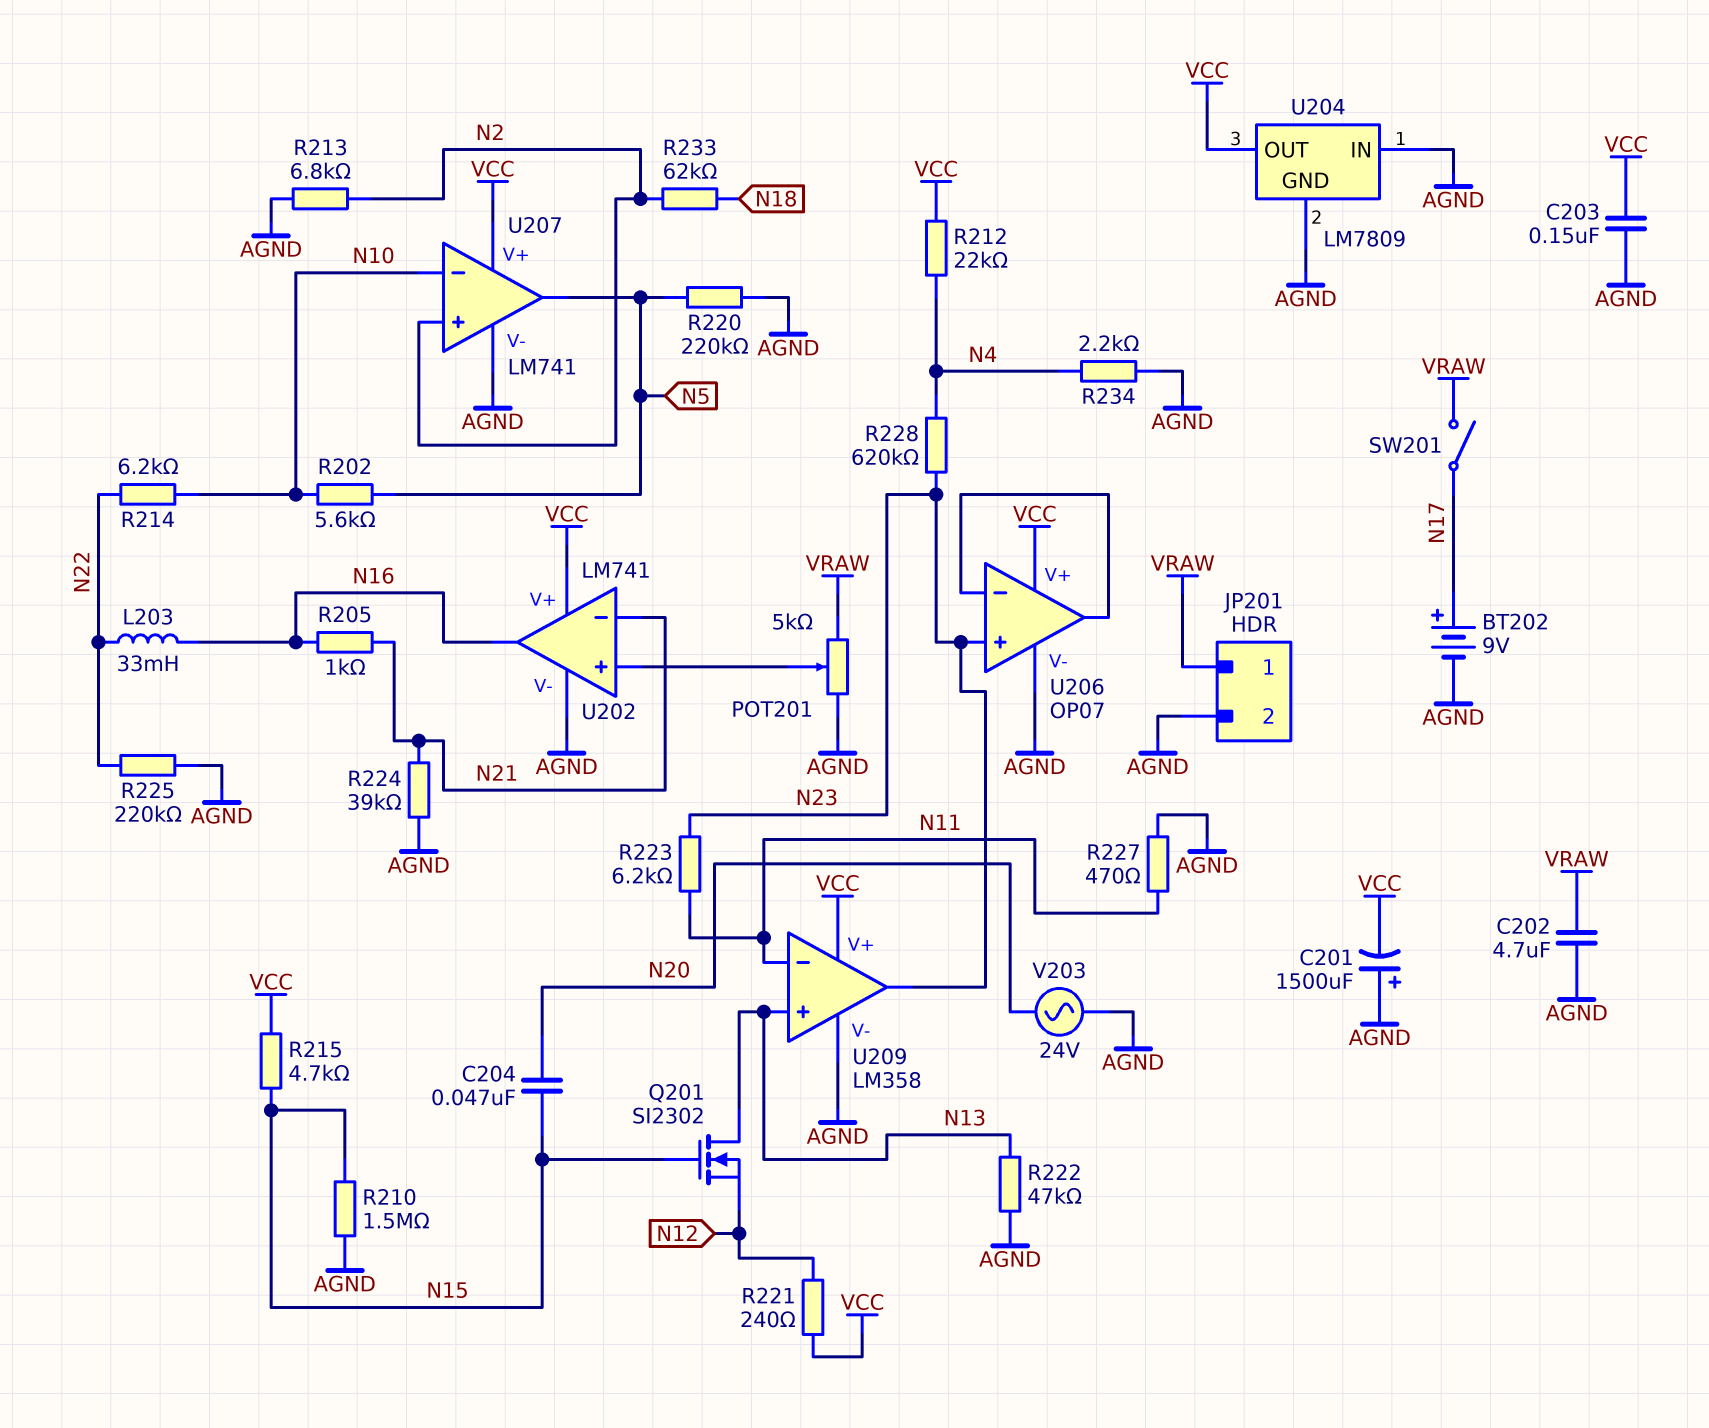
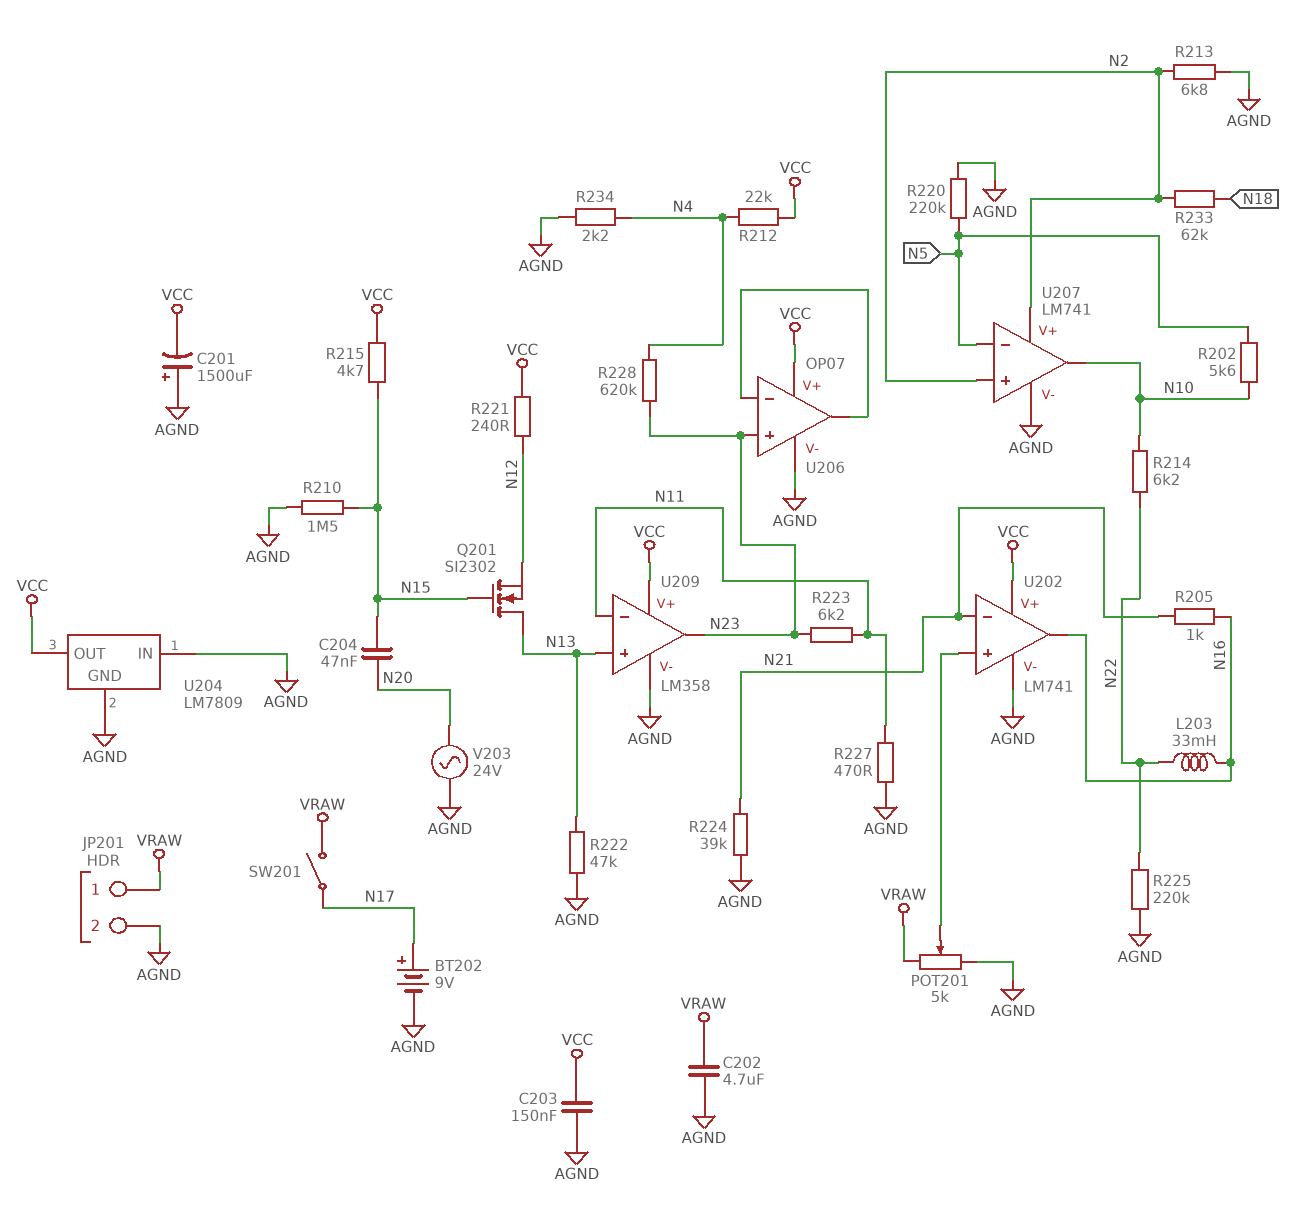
U207 pin V+: VCC -> N2
U207 pin in-: N10 -> N5
U207 pin out: N5 -> N10

